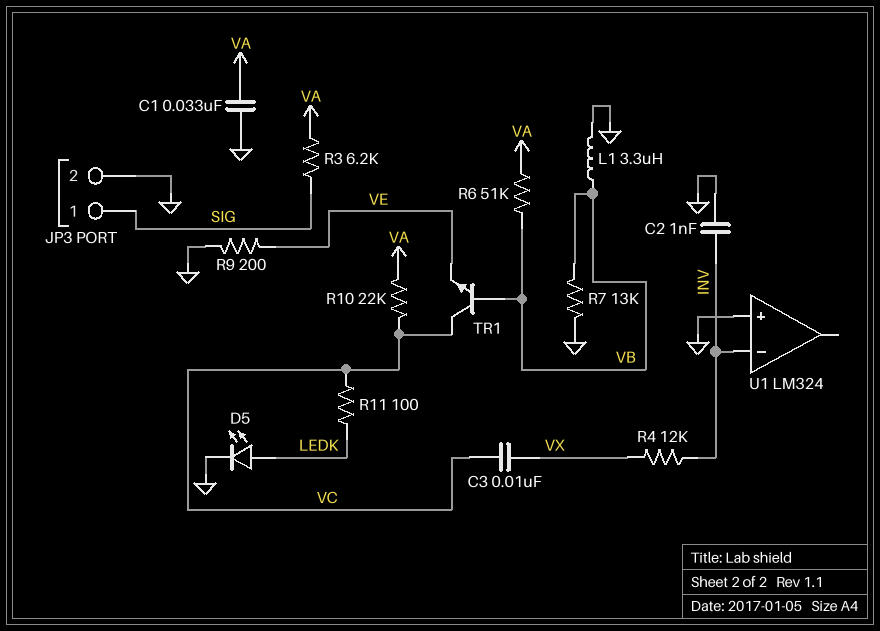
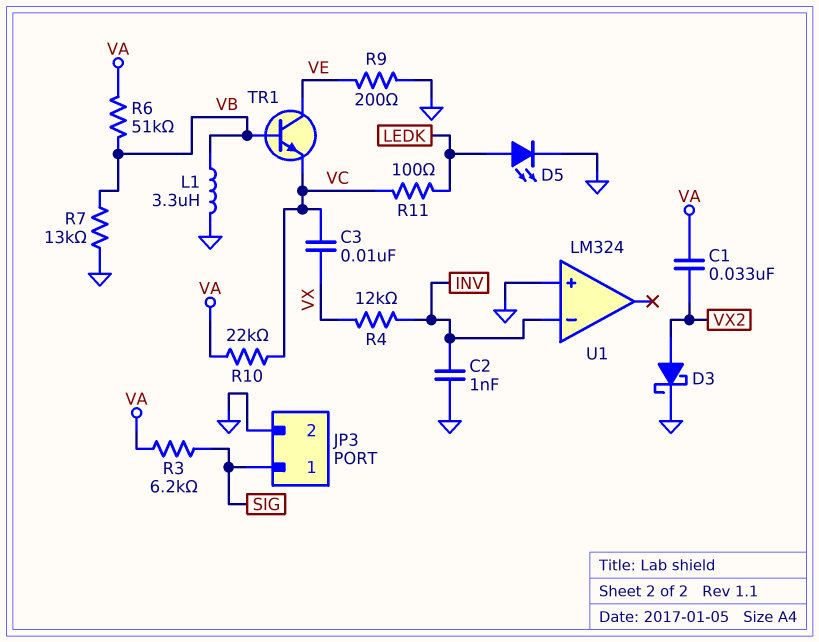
C1: 33nF (GND, VA) -> 33nF (VA, VX2)
D3: none -> schottky (A VX2, K GND)
TR1: NPN (B VB, C VC, E VE) -> NPN (B VB, C VE, E VC)

